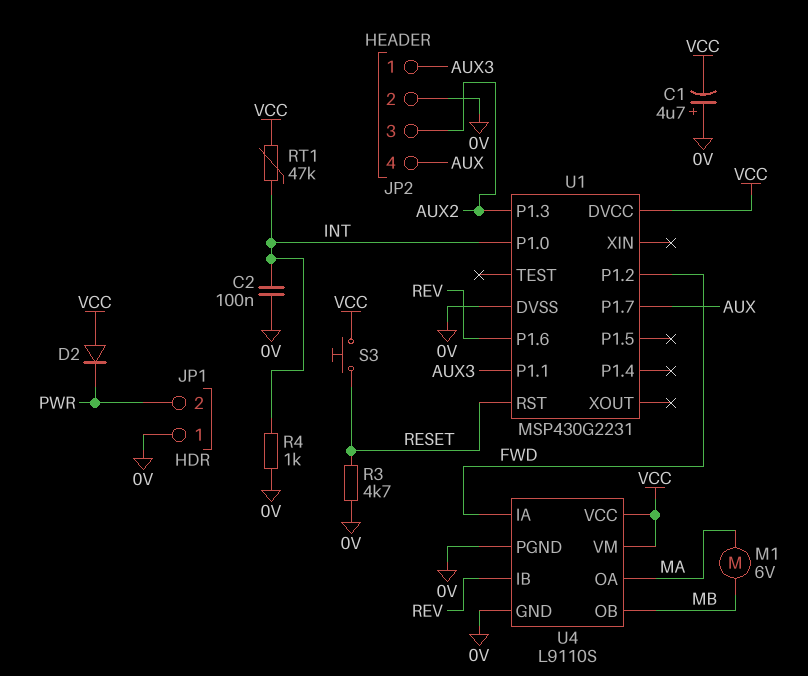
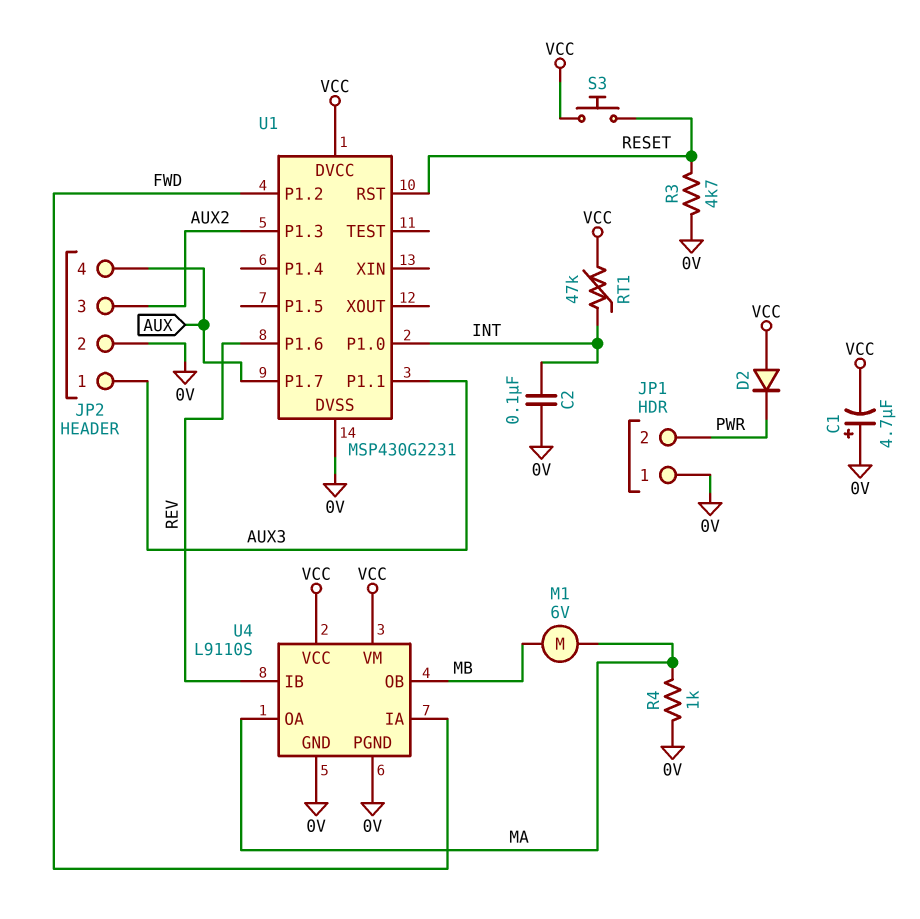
R4: 1k (0V, INT) -> 1k (0V, MA)

